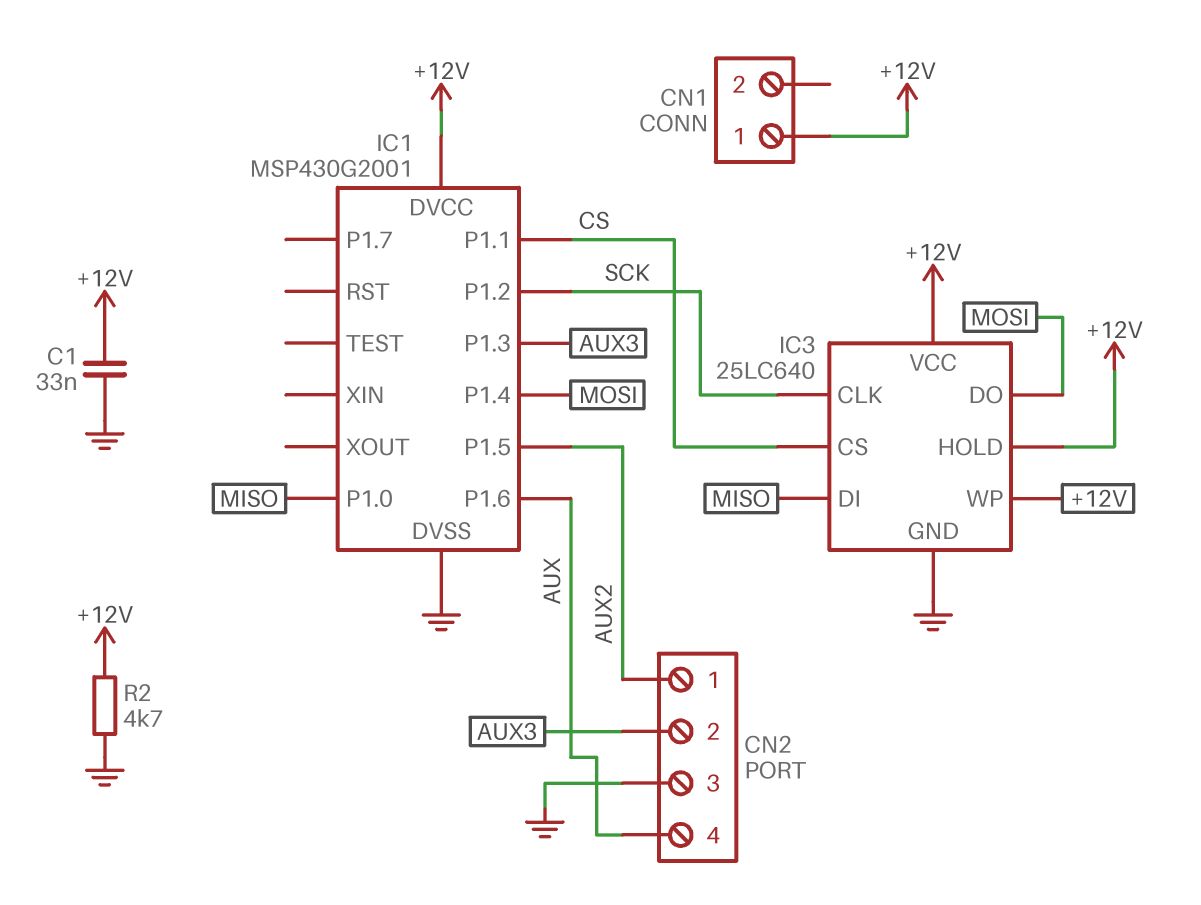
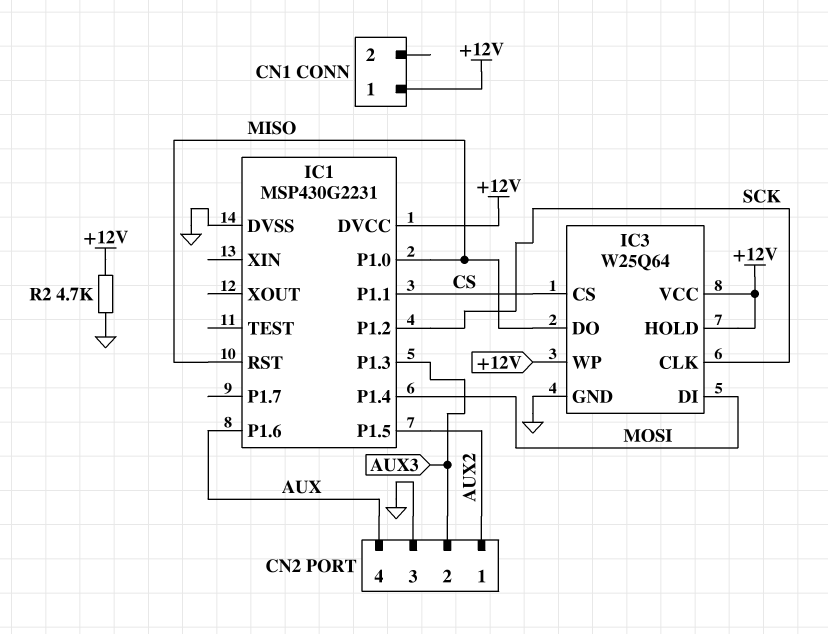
C1: 33nF (+12V, GND) -> none
IC1: MSP430G2001 -> MSP430G2231
IC1 pin RST: none -> MISO
IC3: 25LC640 -> W25Q64
IC3 pin DI: MISO -> MOSI
IC3 pin DO: MOSI -> MISO

